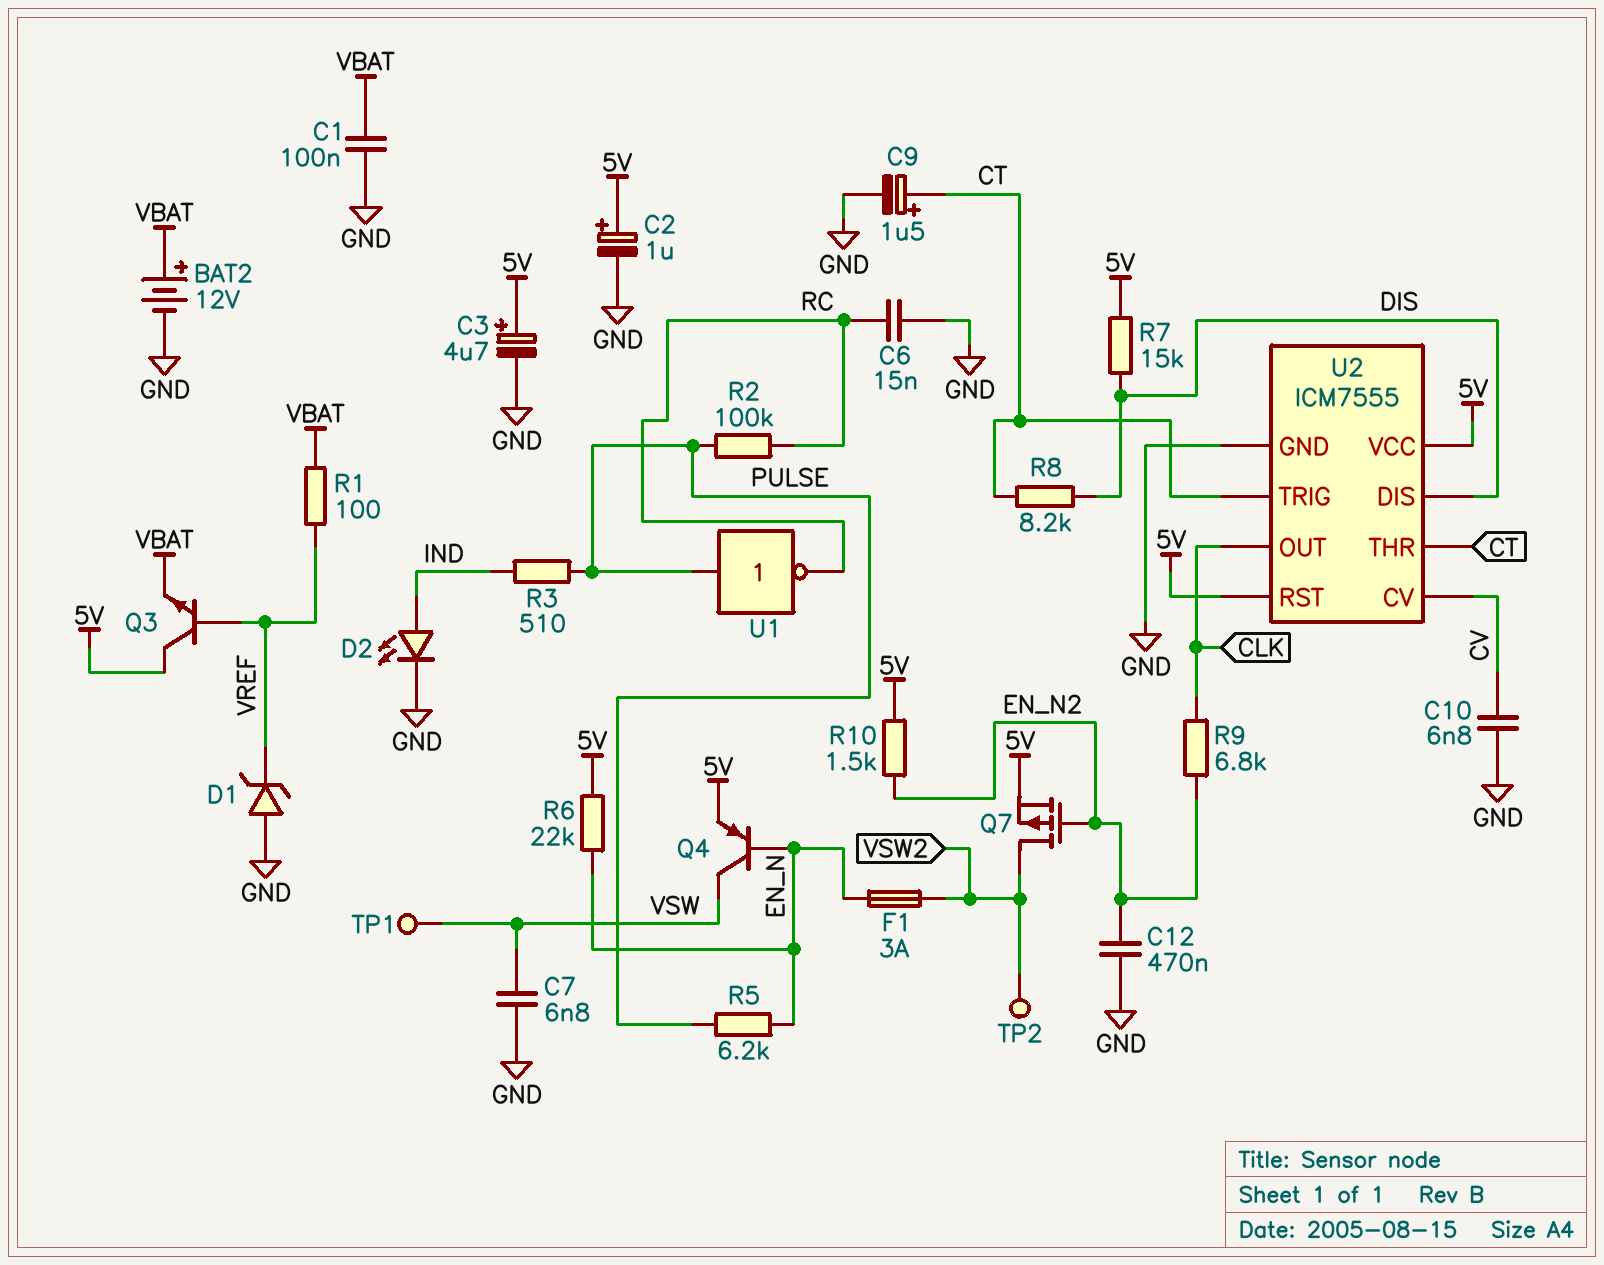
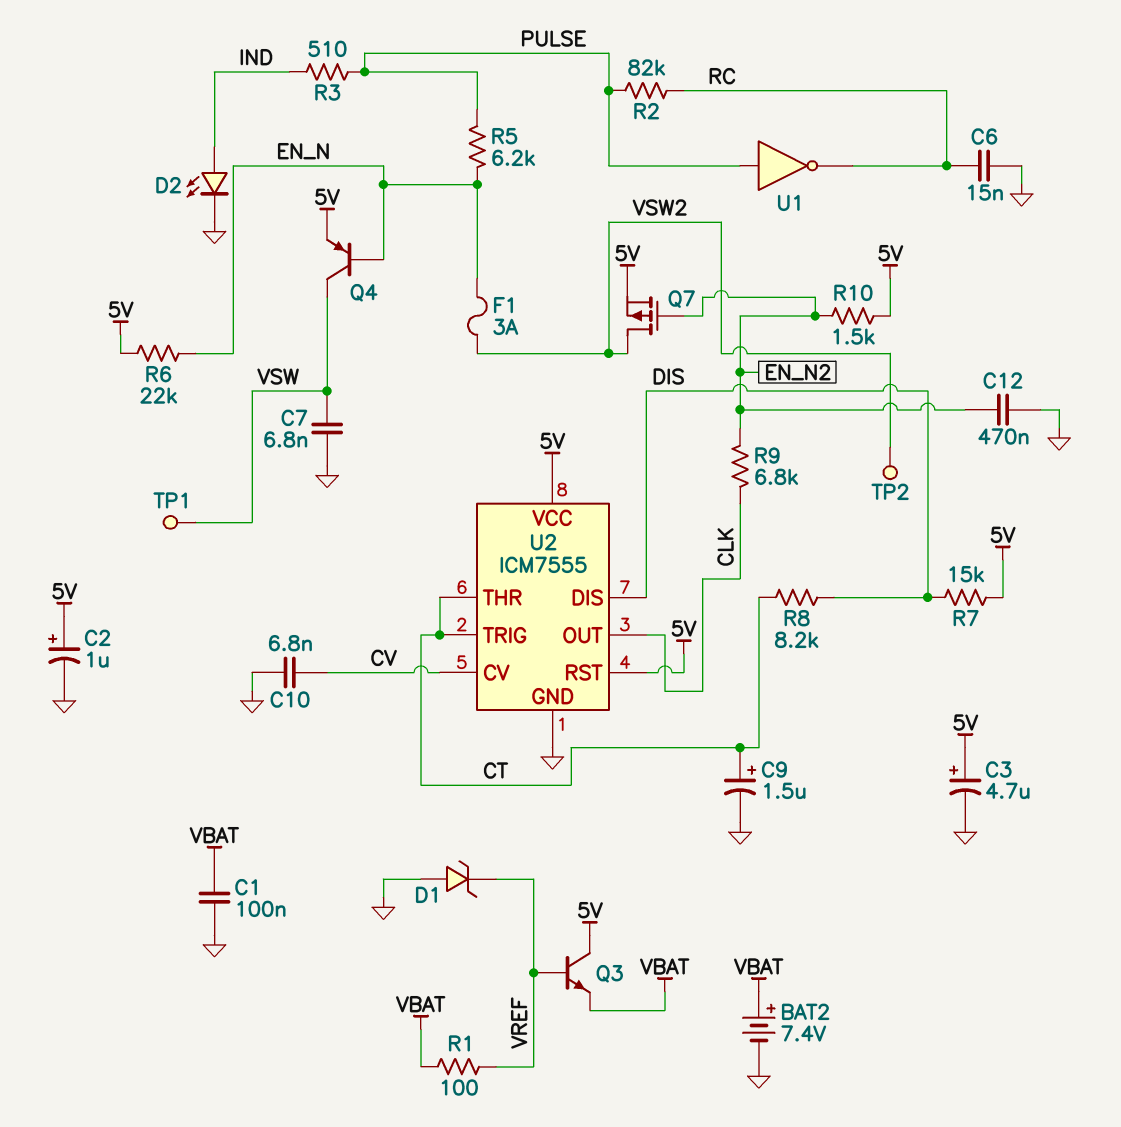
BAT2: 12V (plus VBAT, minus GND) -> 7.4V (plus VBAT, minus GND)
R2: 100k (PULSE, RC) -> 82k (PULSE, RC)

